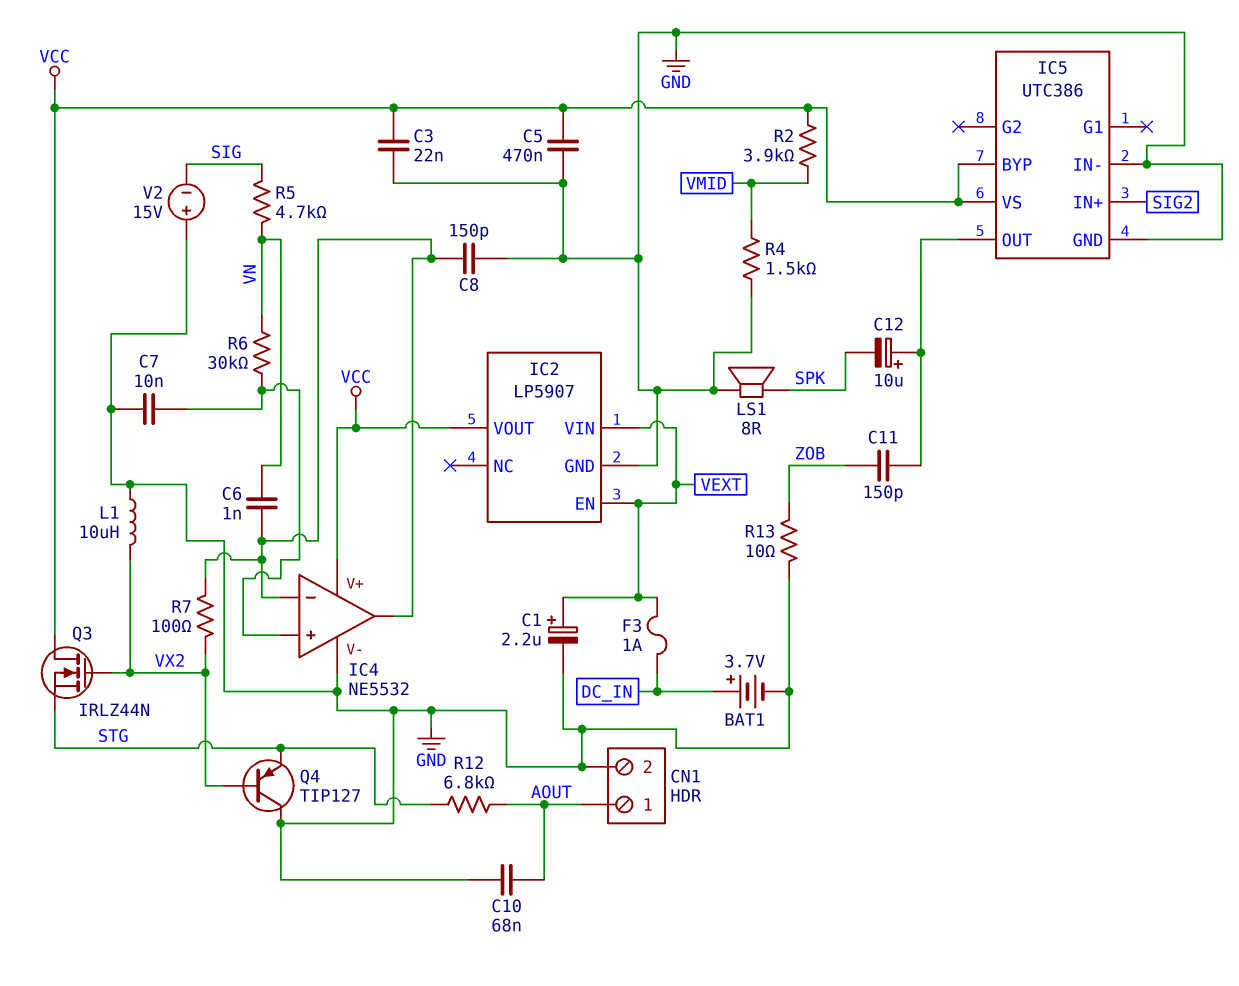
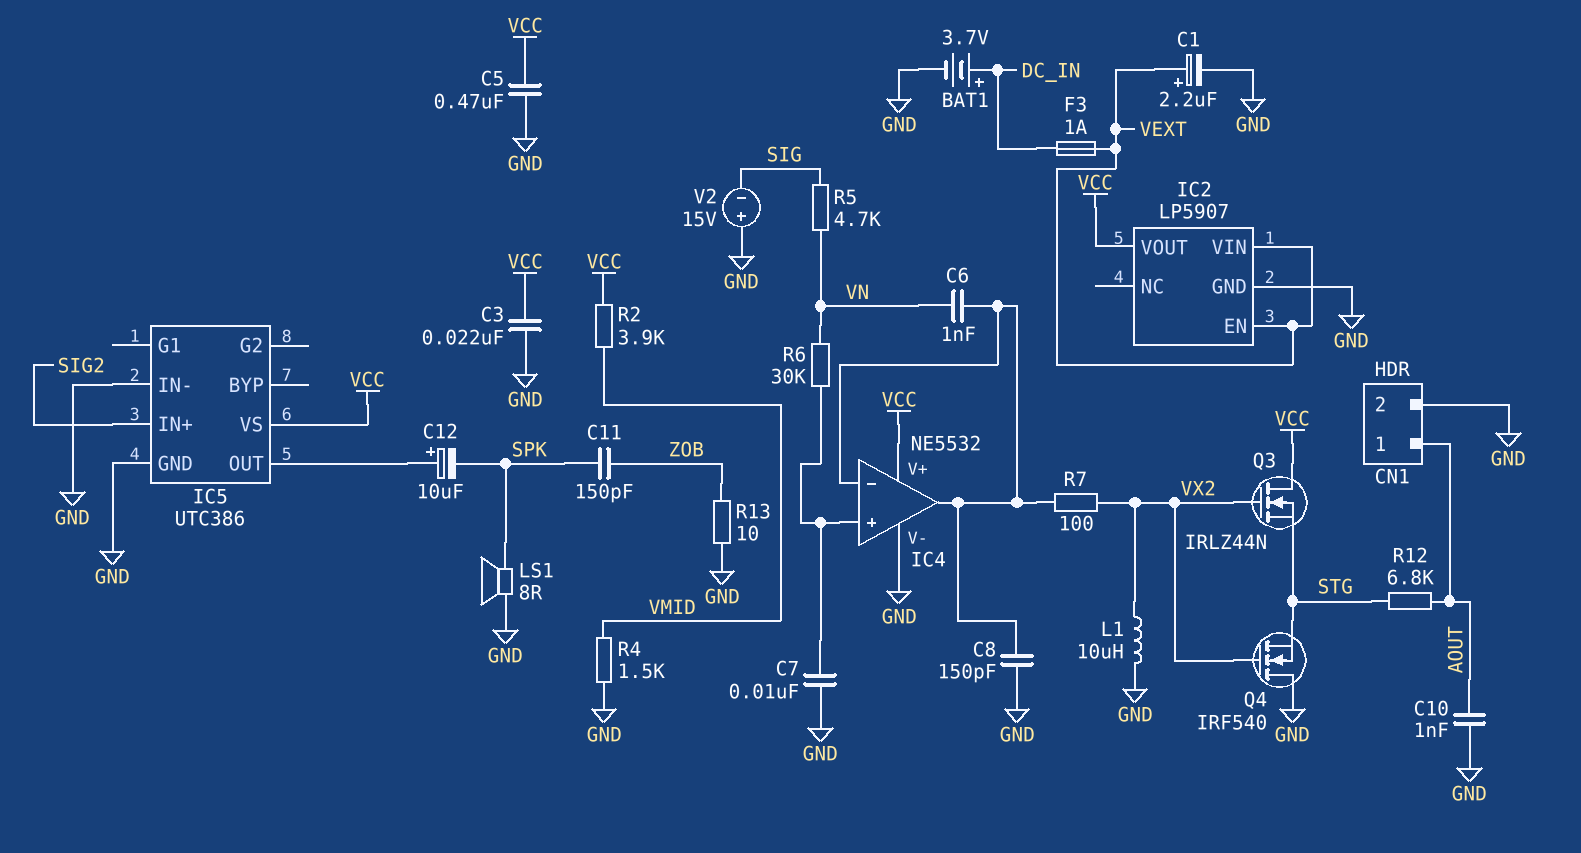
C10: 68nF (AOUT, GND) -> 1nF (AOUT, GND)
C11: 150pF (IC5/OUT, ZOB) -> 150pF (SPK, ZOB)
IC5 pin BYP: VCC -> none
Q4: PNP TIP127 (B VX2, C GND, E STG) -> NMOS IRF540 (G VX2, D GND, S STG)

